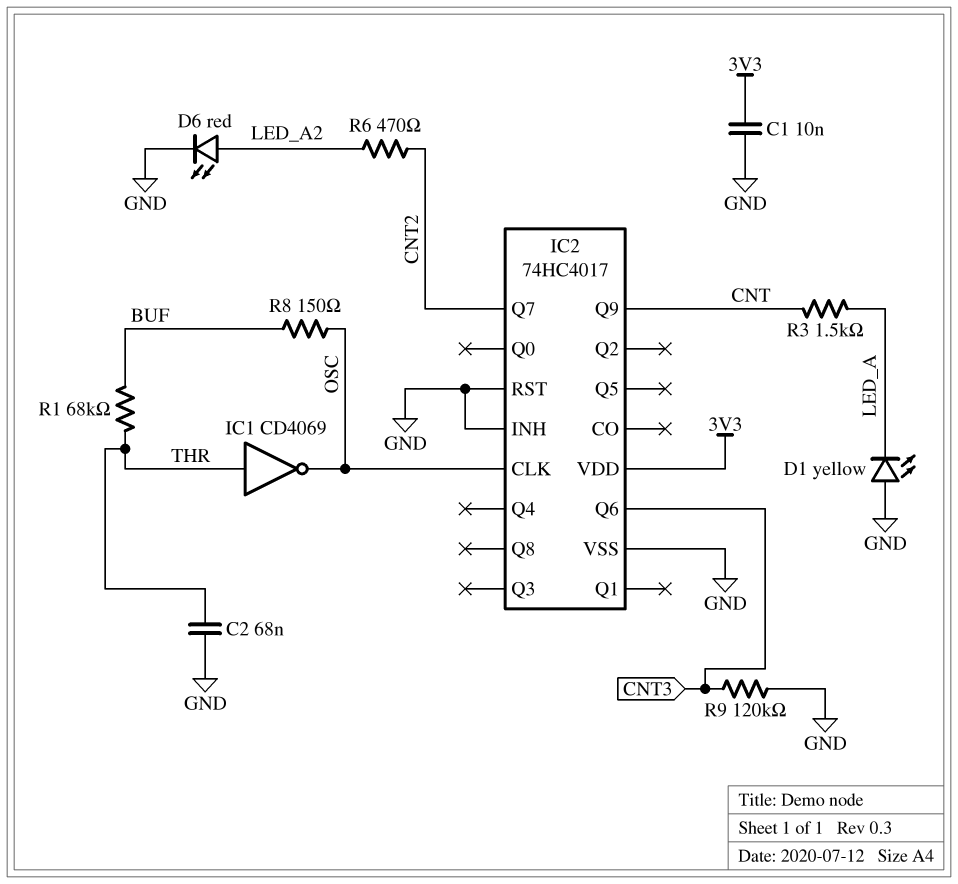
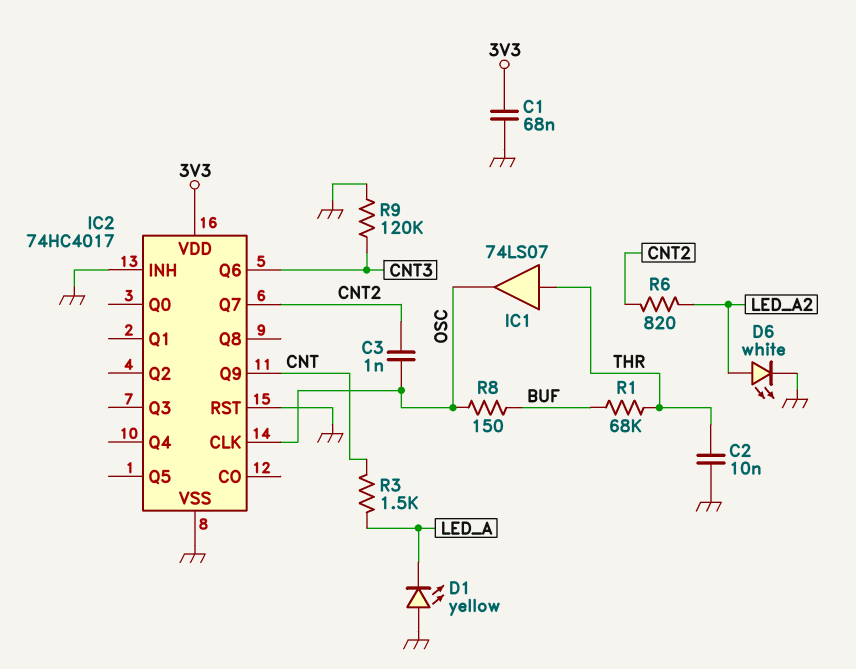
C1: 10nF (3V3, GND) -> 68nF (3V3, GND)
C2: 68nF (GND, THR) -> 10nF (GND, THR)
C3: none -> 1nF (CNT2, OSC)
D6: LED red (A LED_A2, K GND) -> LED white (A LED_A2, K GND)
IC1: NOT CD4069 (in THR, out OSC) -> buffer 74LS07 (in THR, out OSC)
R6: 470 (CNT2, LED_A2) -> 820 (CNT2, LED_A2)

